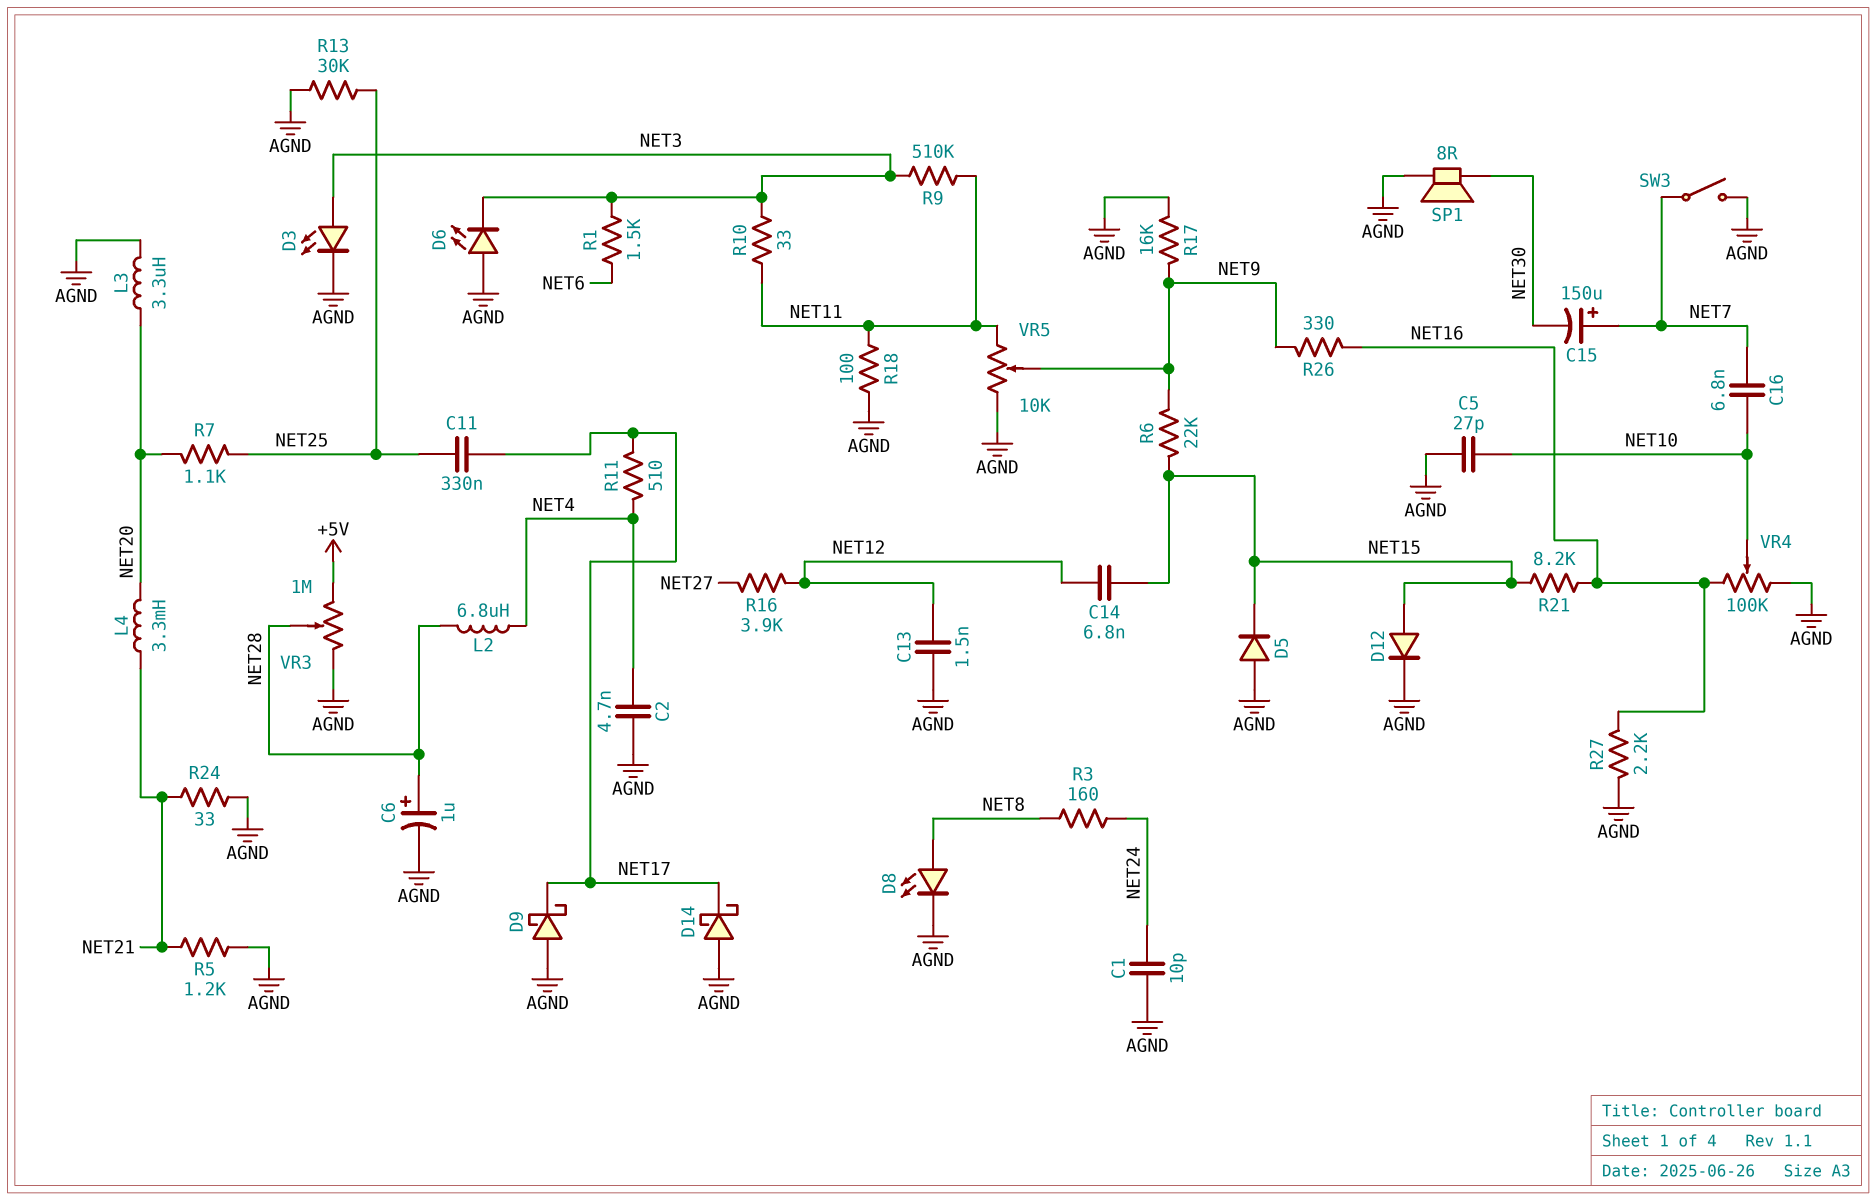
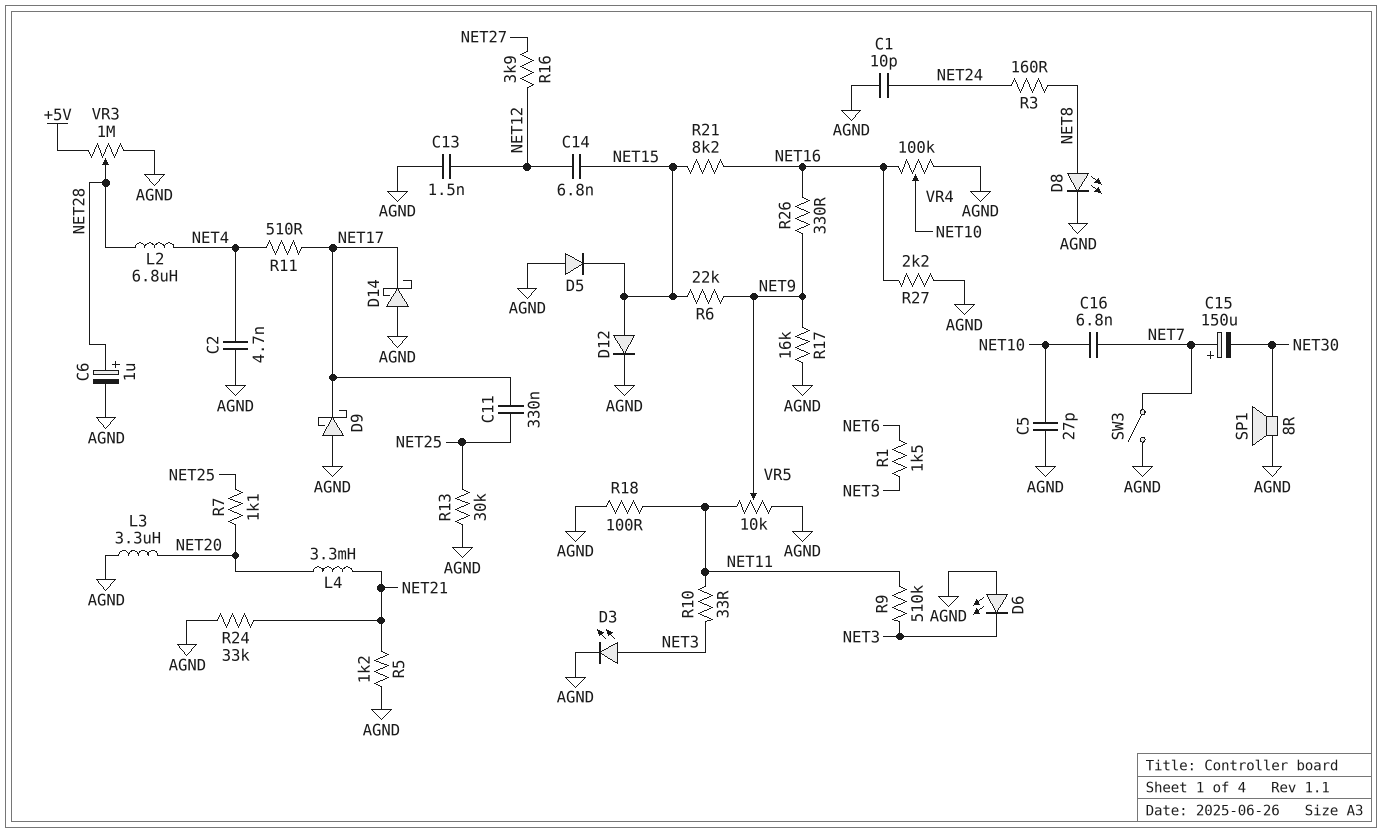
R24: 33 (AGND, NET21) -> 33k (AGND, NET21)

